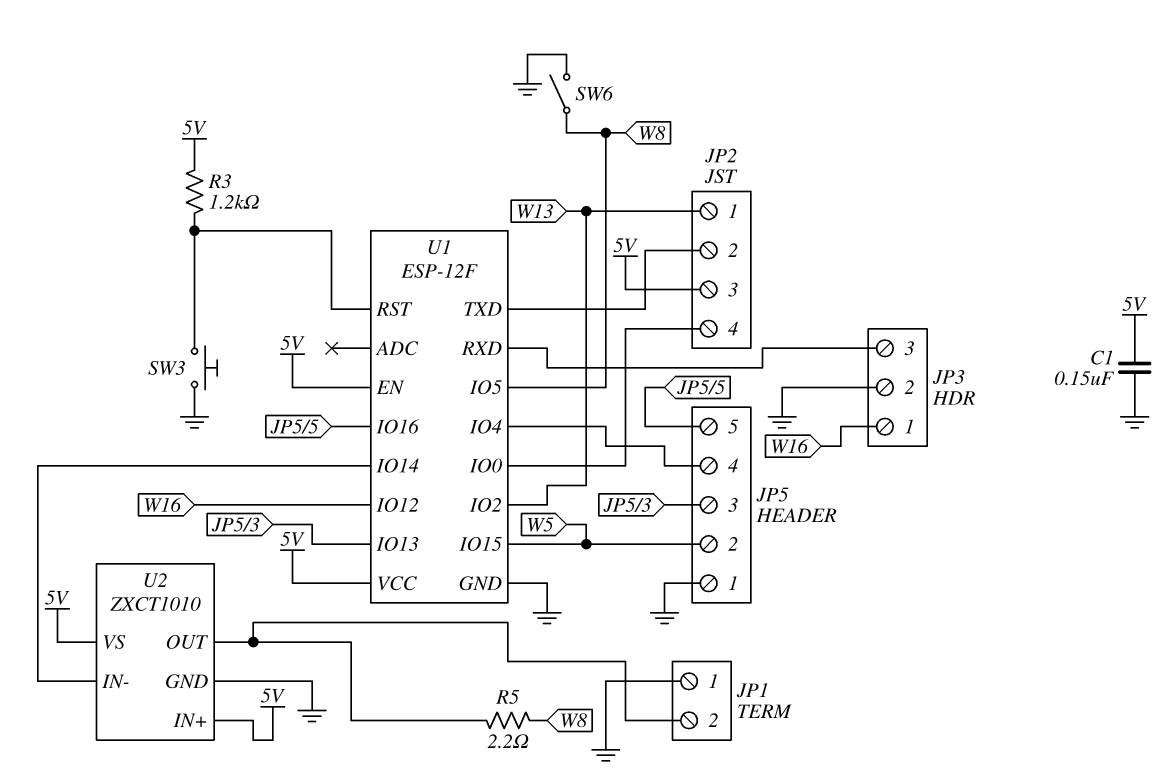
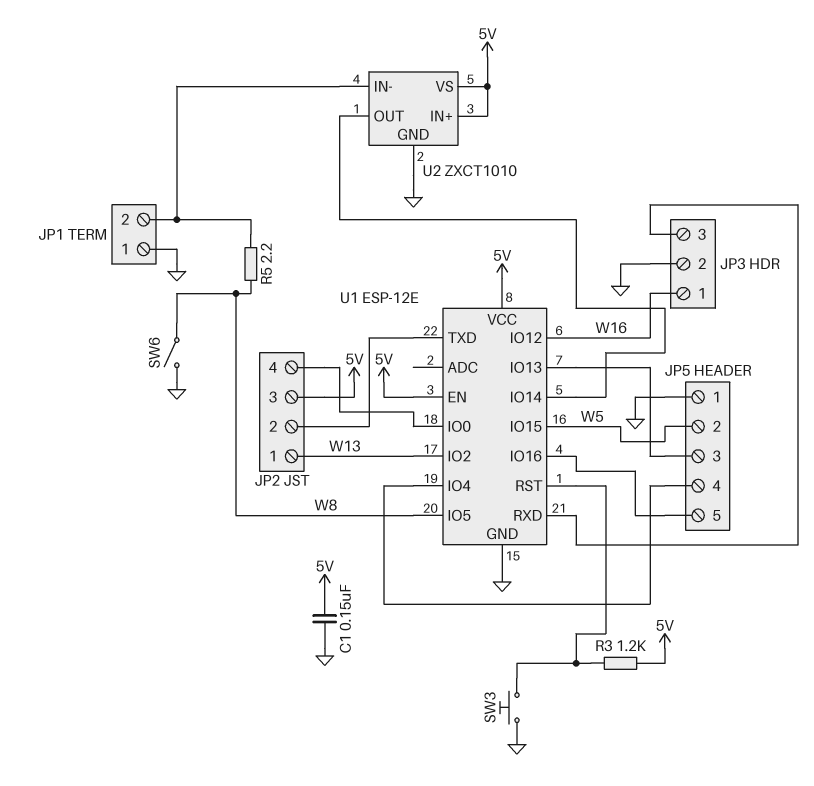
U1: ESP-12F -> ESP-12E
U2 pin IN-: U1/IO14 -> JP1/2
U2 pin OUT: JP1/2 -> U1/IO14

